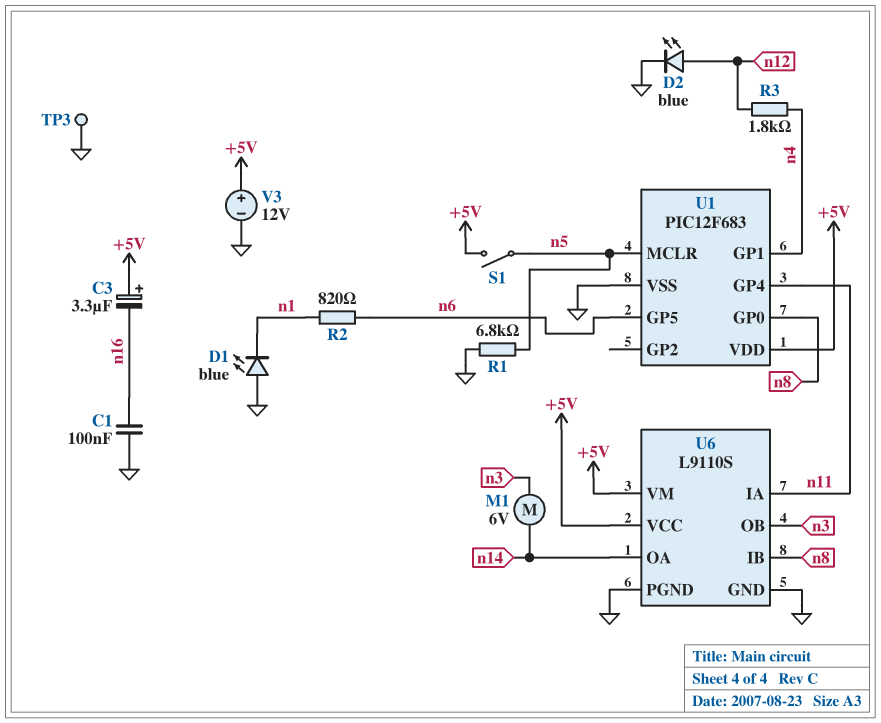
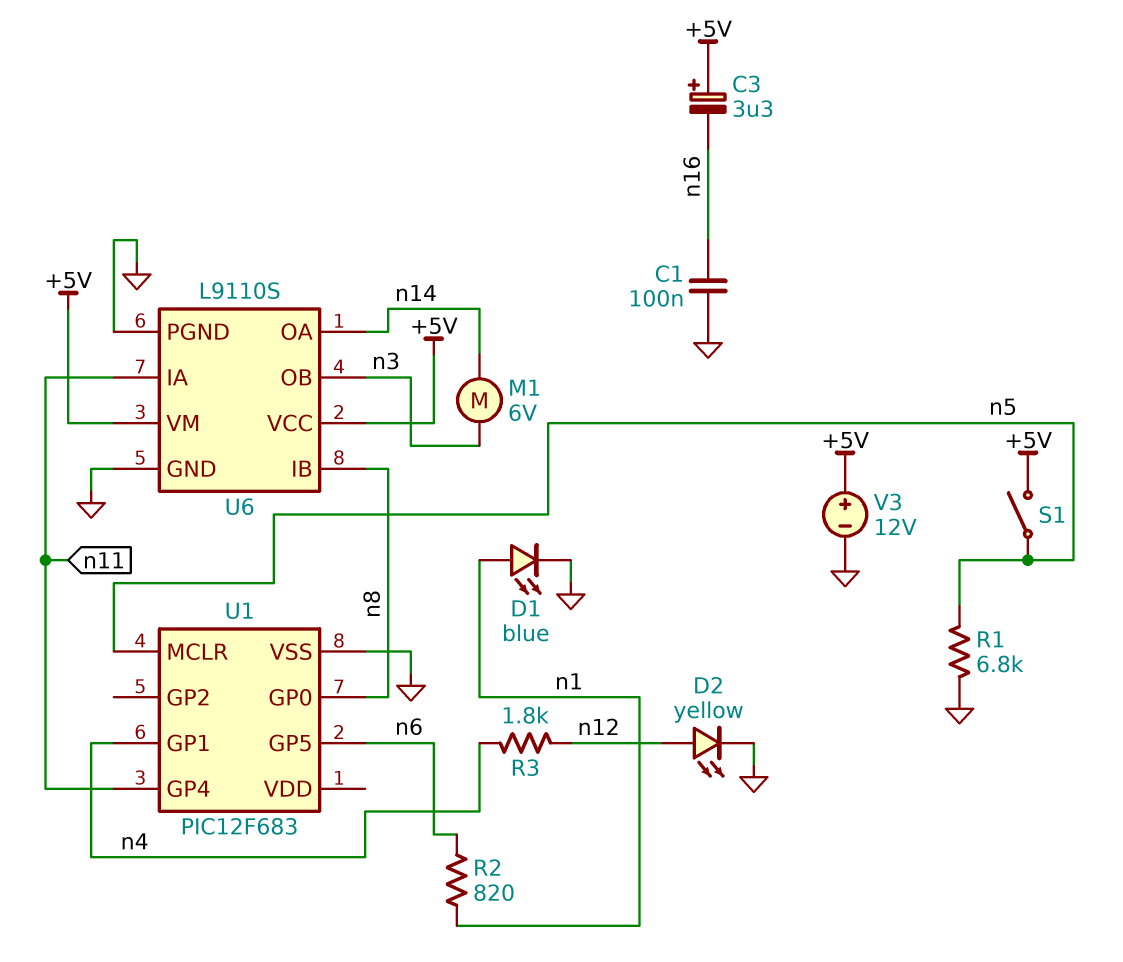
D1: LED blue (A GND, K n1) -> LED blue (A n1, K GND)
D2: LED blue (A n12, K GND) -> LED yellow (A n12, K GND)
TP3: test point (GND) -> none
U1 pin VDD: +5V -> none

